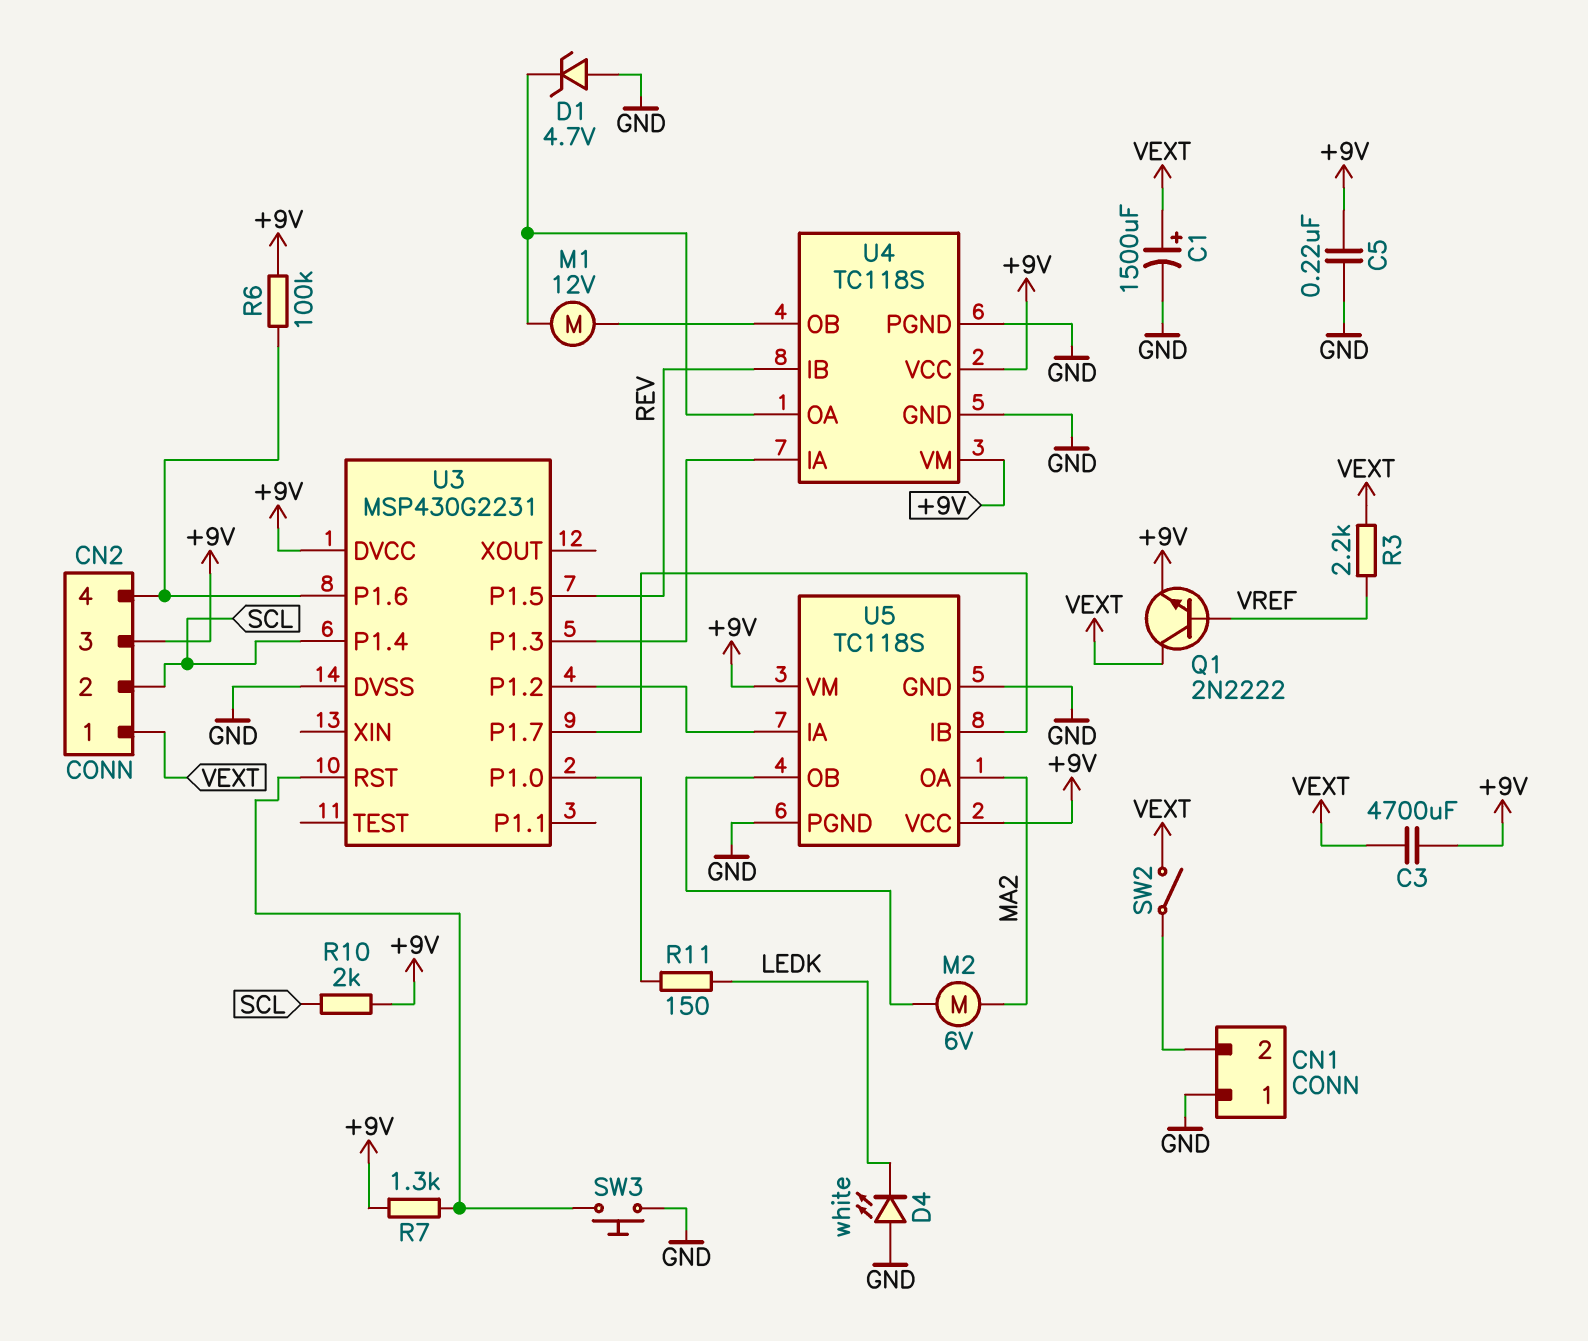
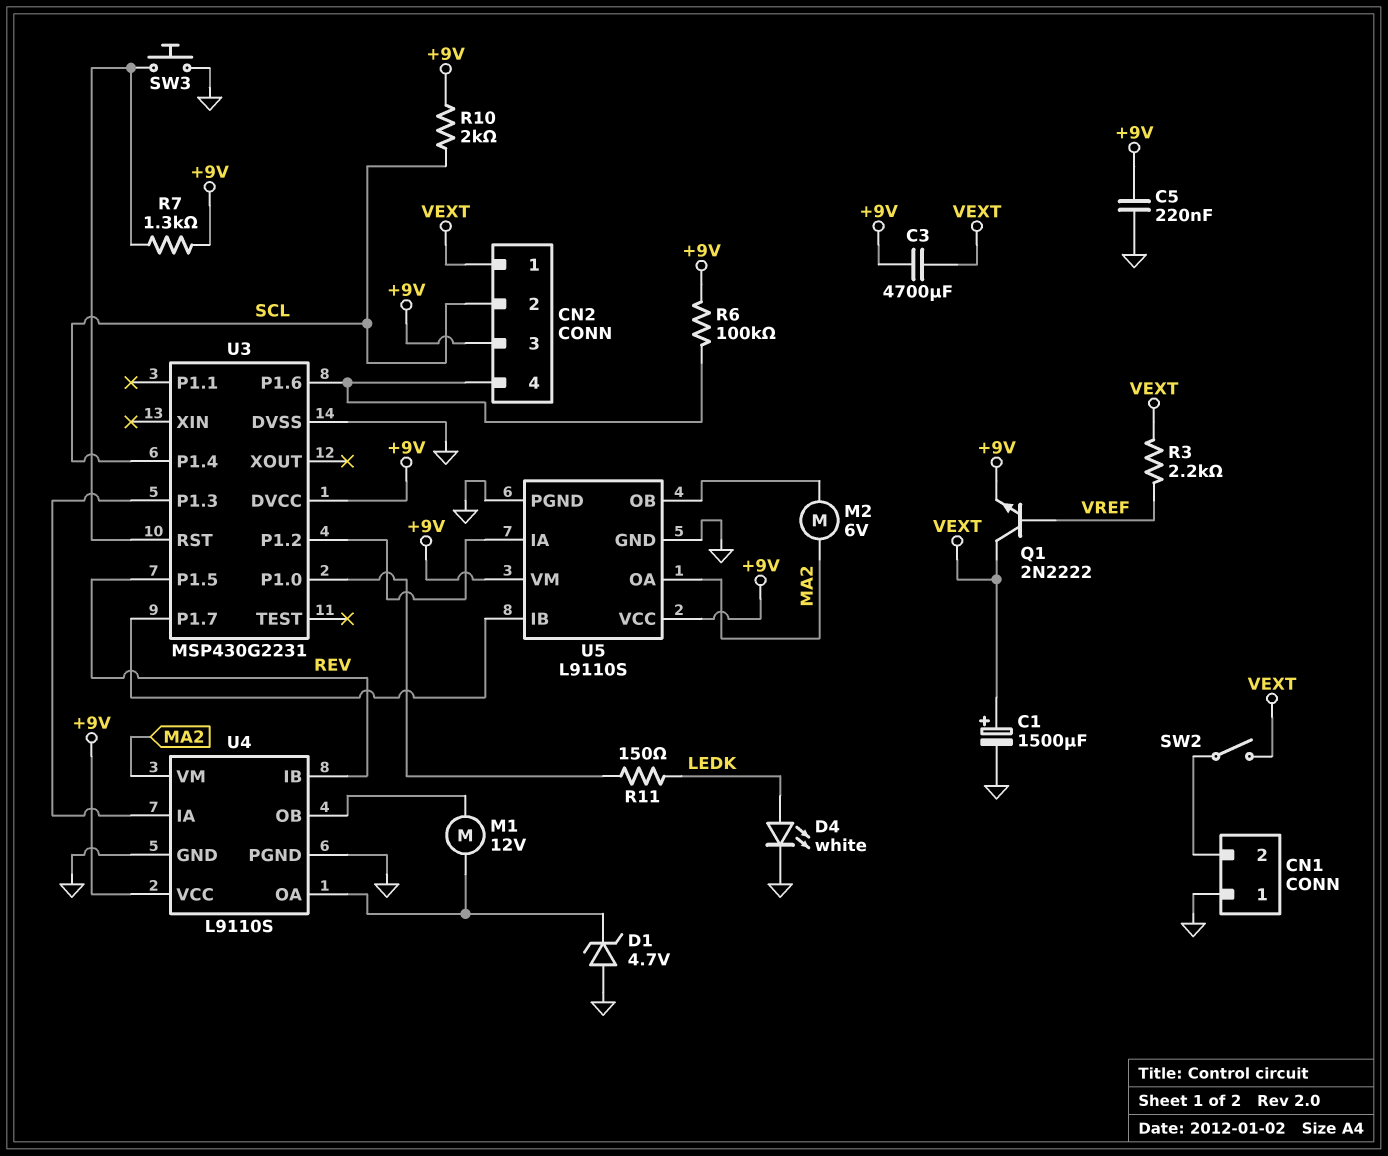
D4: LED white (A GND, K LEDK) -> LED white (A LEDK, K GND)
U4: TC118S -> L9110S
U4 pin VM: +9V -> MA2
U5: TC118S -> L9110S

